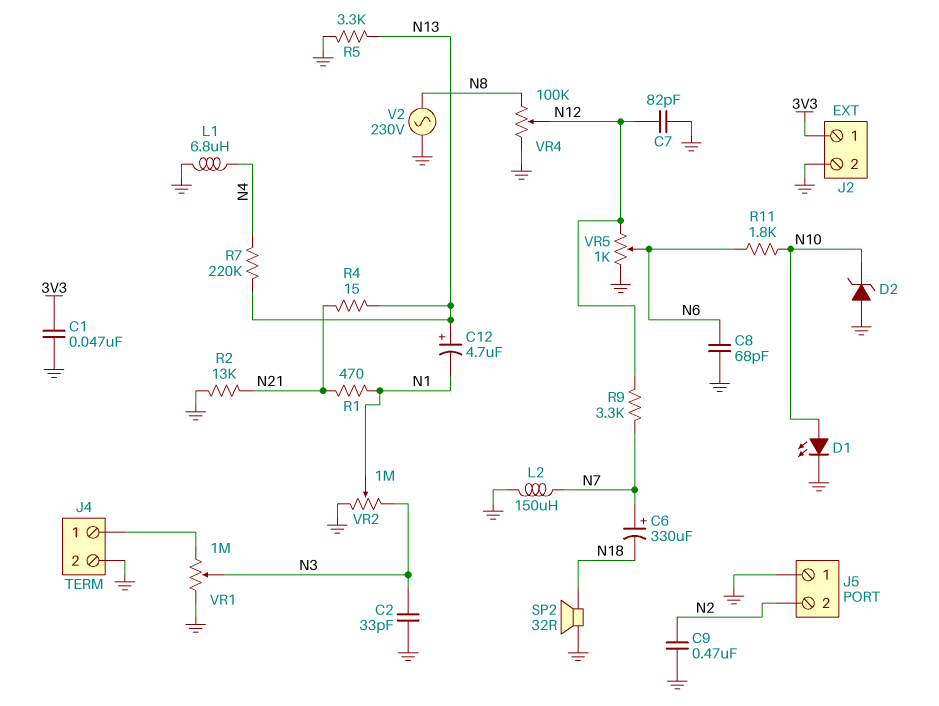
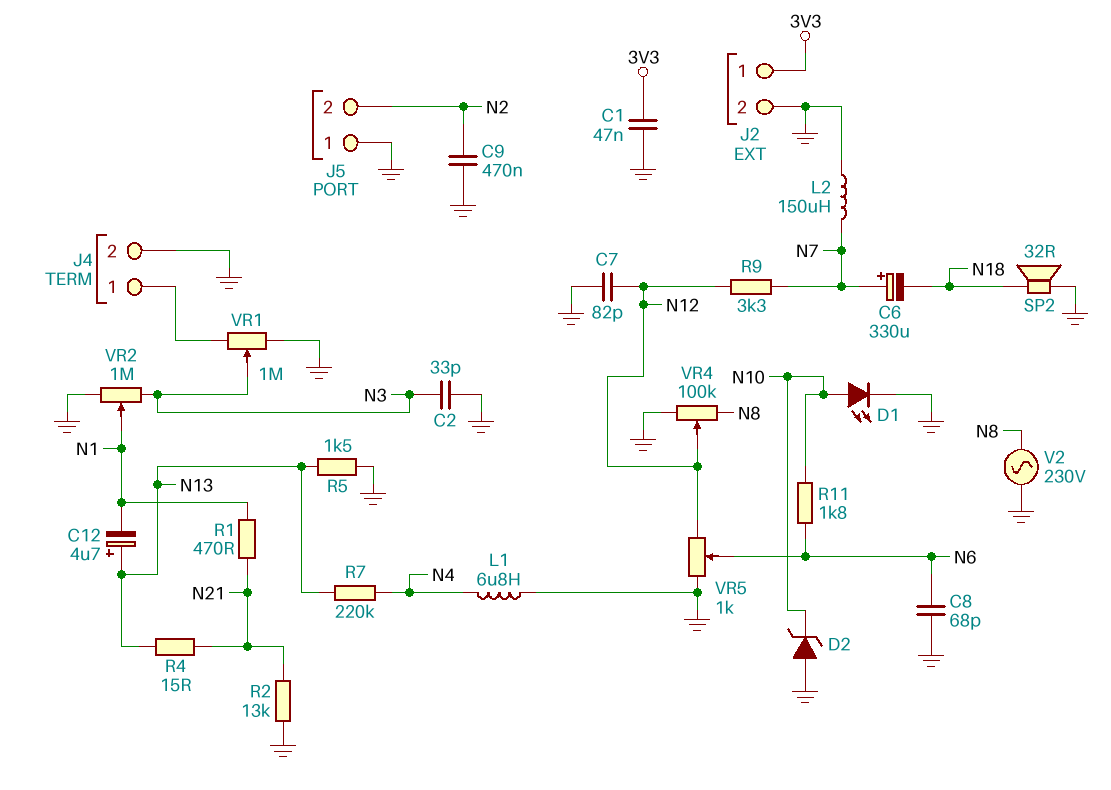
R5: 3.3k (GND, N13) -> 1.5k (GND, N13)

